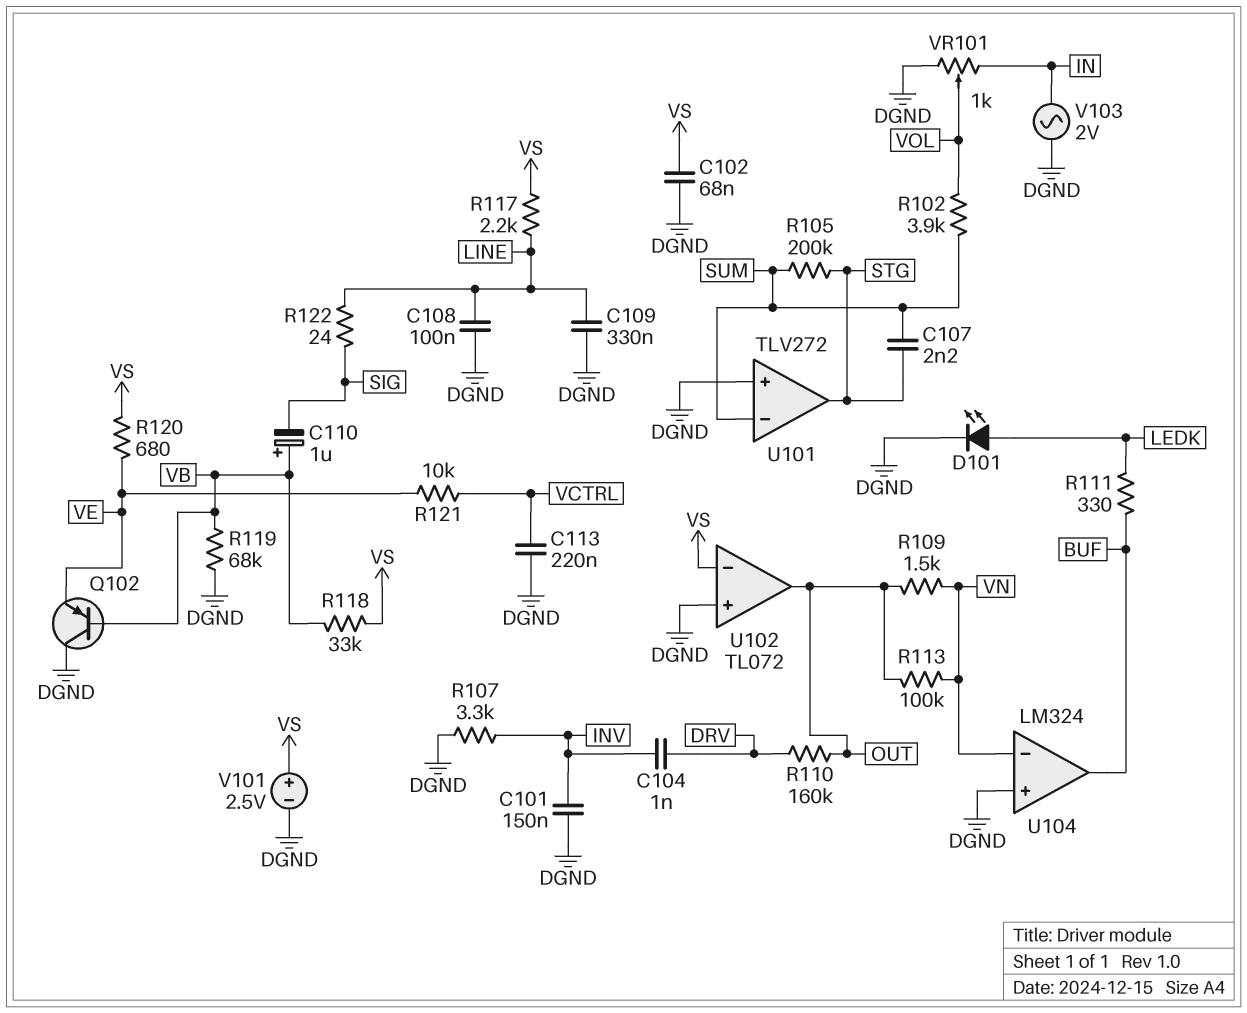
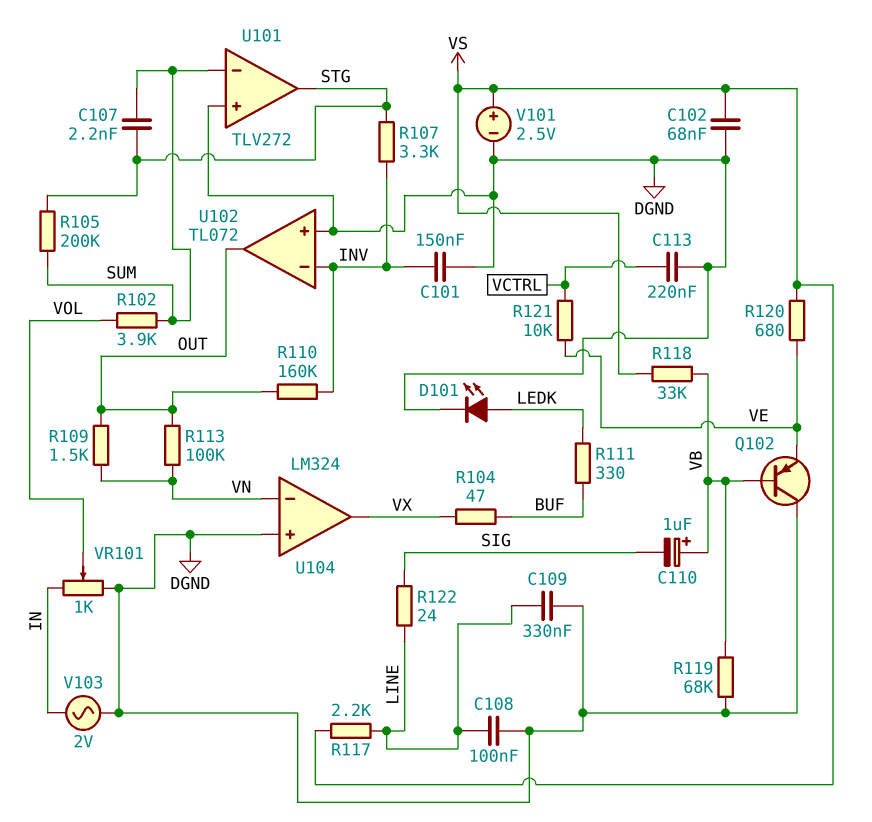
C104: 1nF (DRV, INV) -> none
R104: none -> 47 (BUF, VX)
R107: 3.3k (DGND, INV) -> 3.3k (INV, STG)
R110: 160k (DRV, OUT) -> 160k (INV, OUT)
U102 pin in-: VS -> INV
U104 pin out: BUF -> VX

